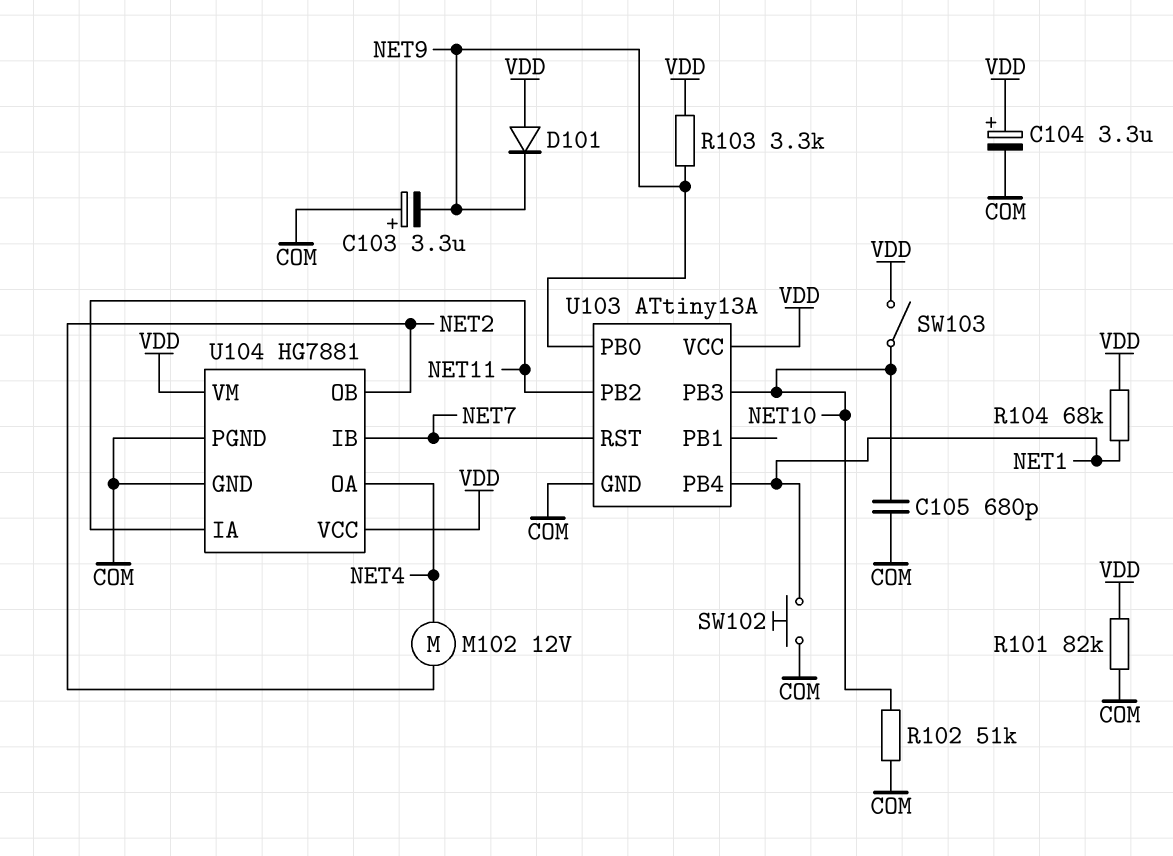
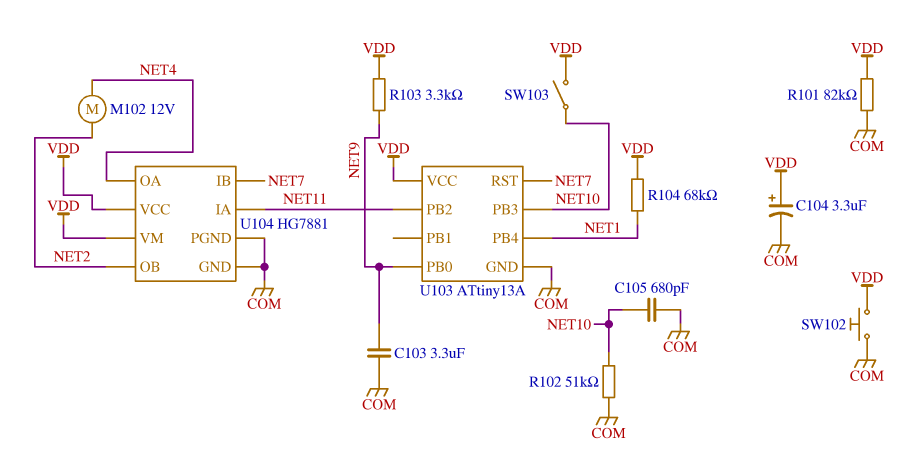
C103: 3.3uF (plus COM, minus NET9) -> 3.3uF (COM, NET9)
D101: diode (A VDD, K NET9) -> none
SW102: button (COM, NET1) -> button (COM, VDD)

